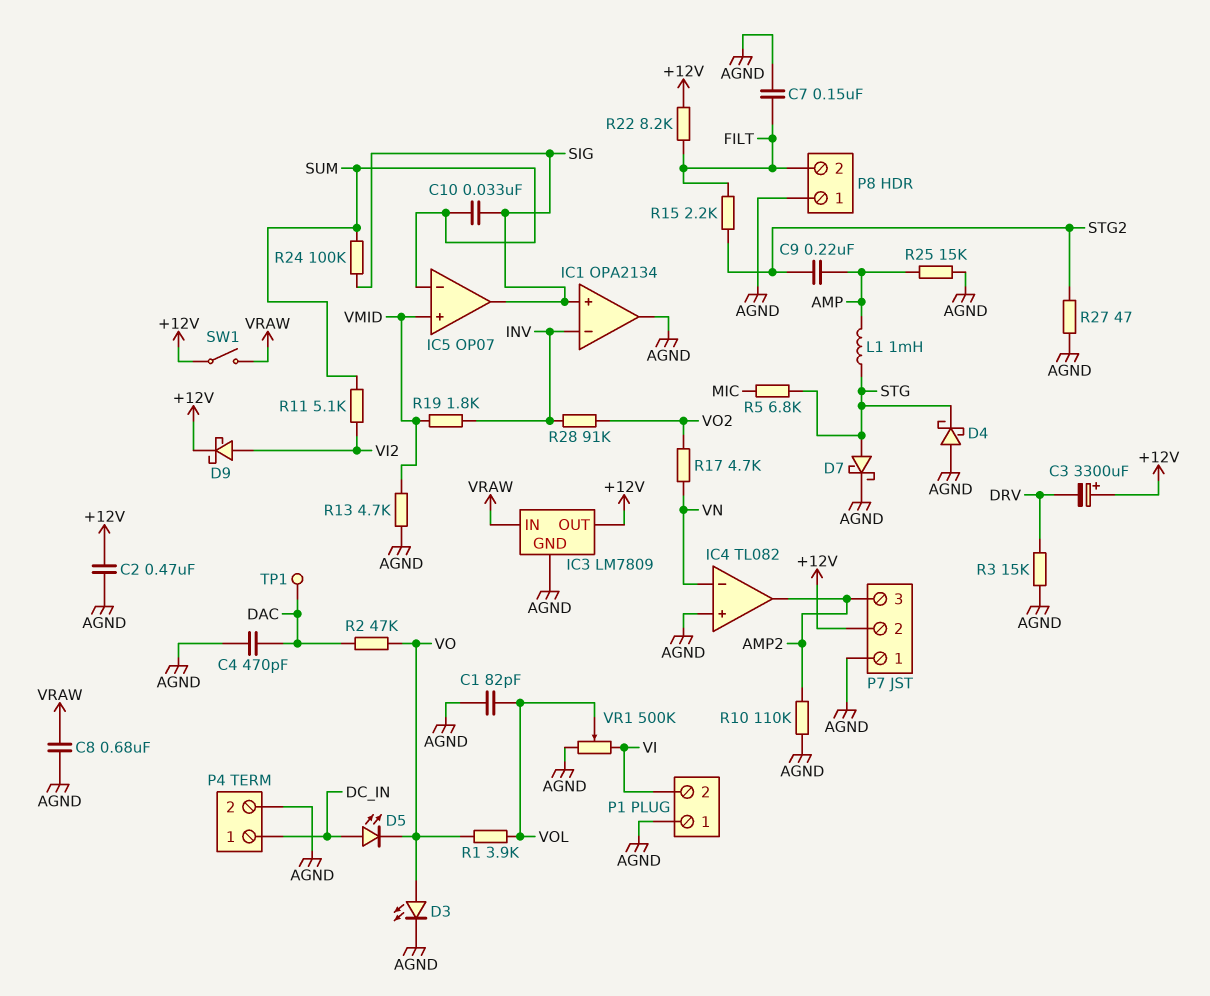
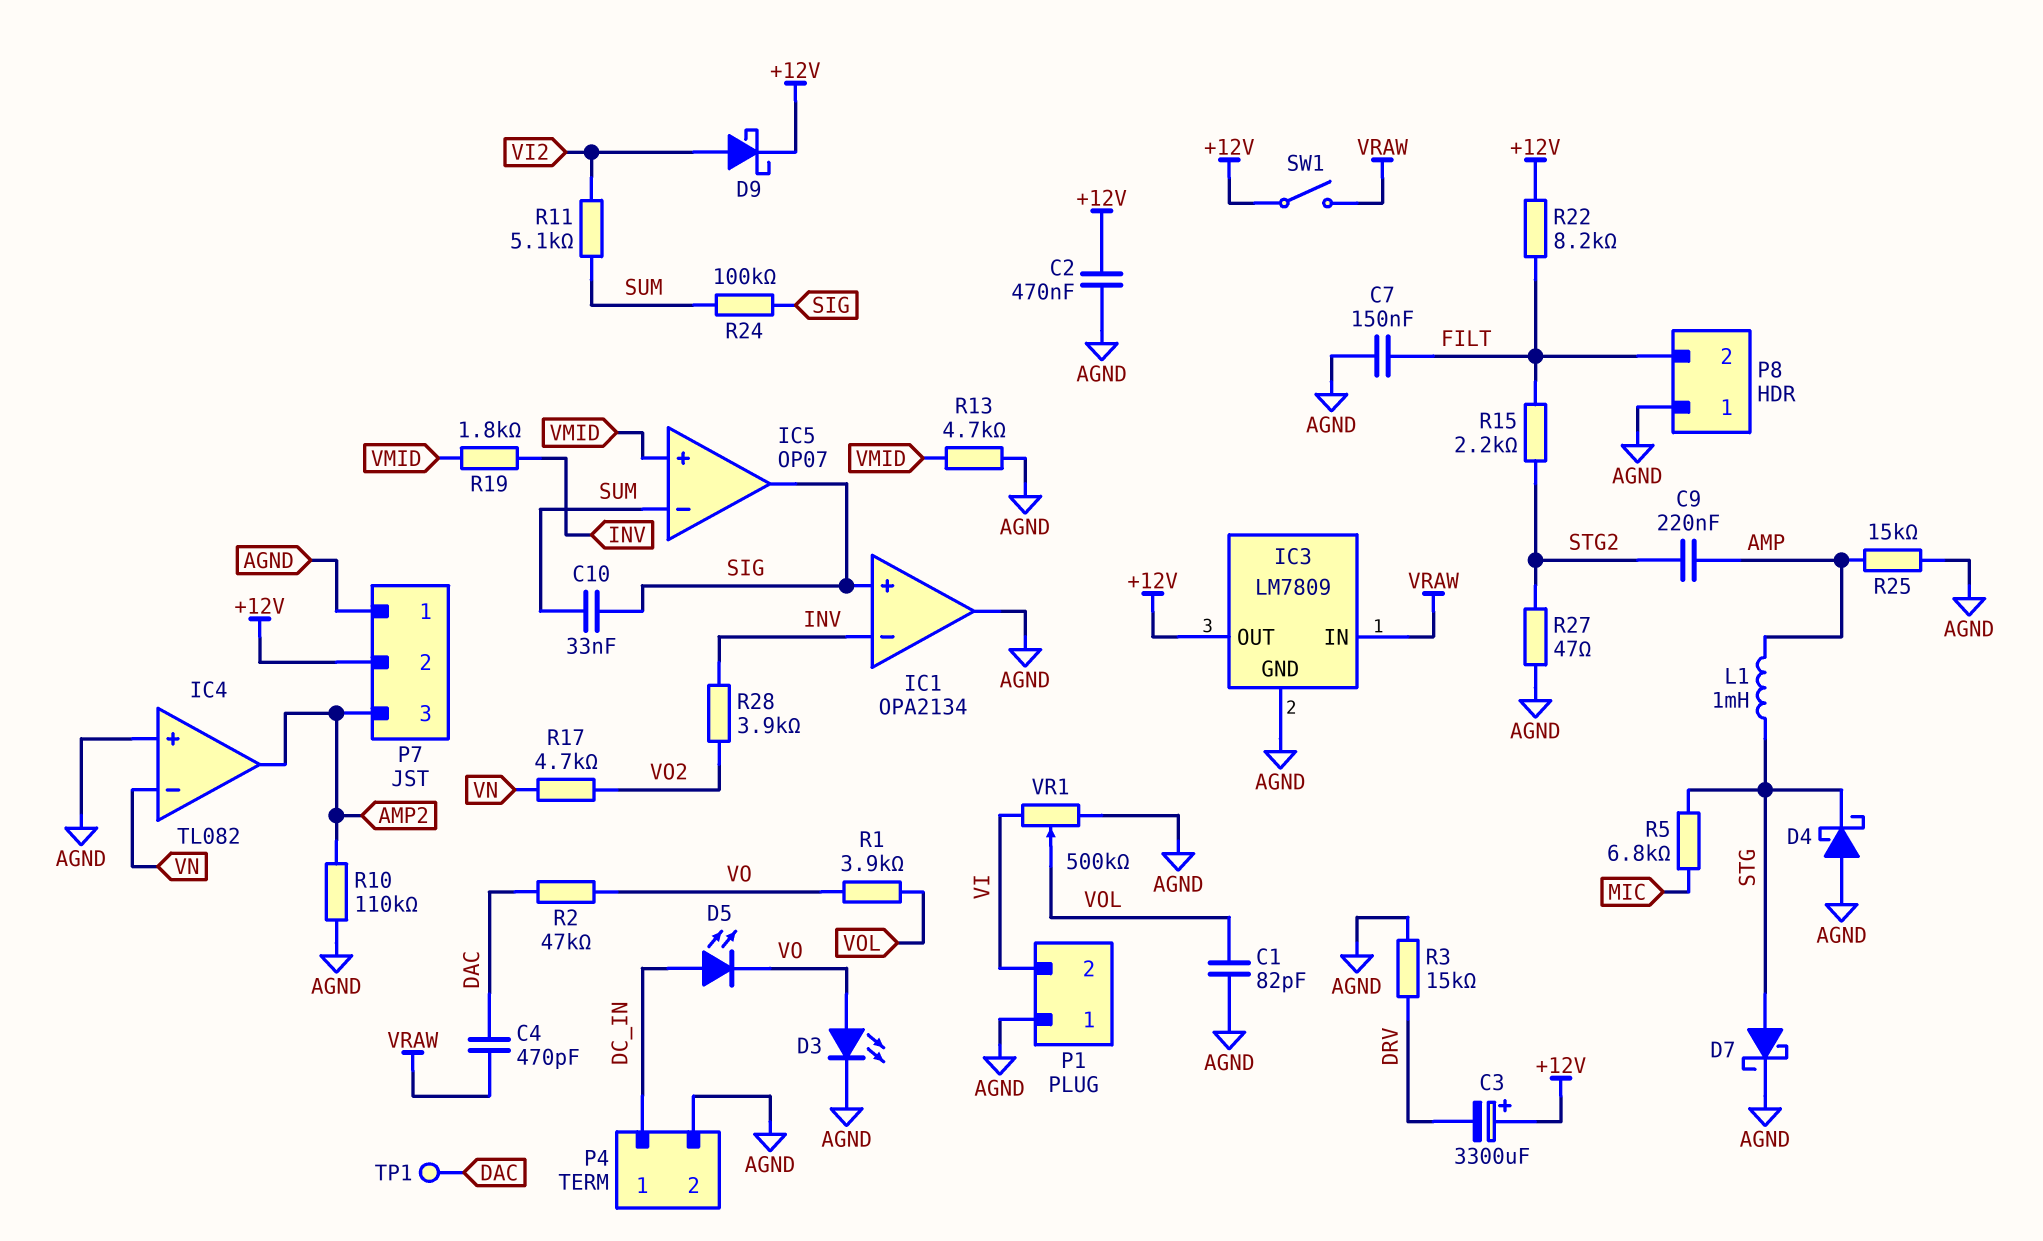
C4: 470pF (AGND, DAC) -> 470pF (DAC, VRAW)
C8: 680nF (AGND, VRAW) -> none
R28: 91k (INV, VO2) -> 3.9k (INV, VO2)

